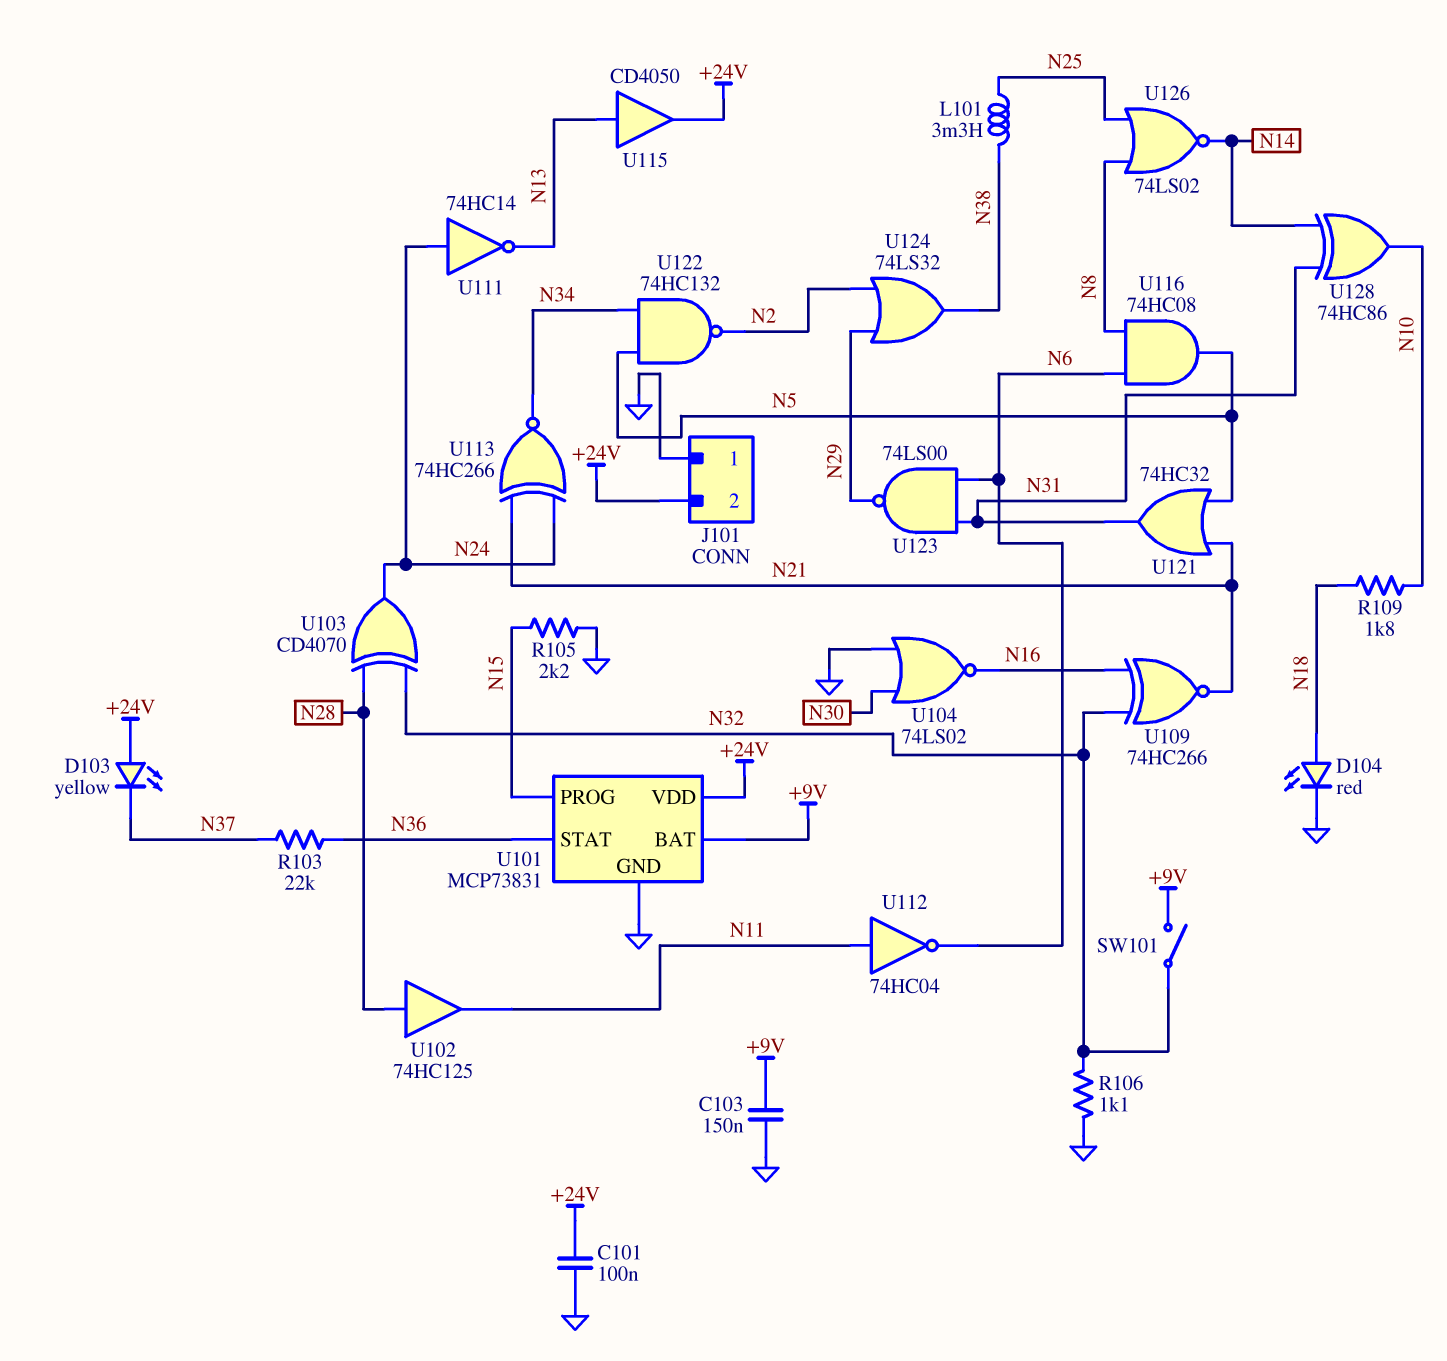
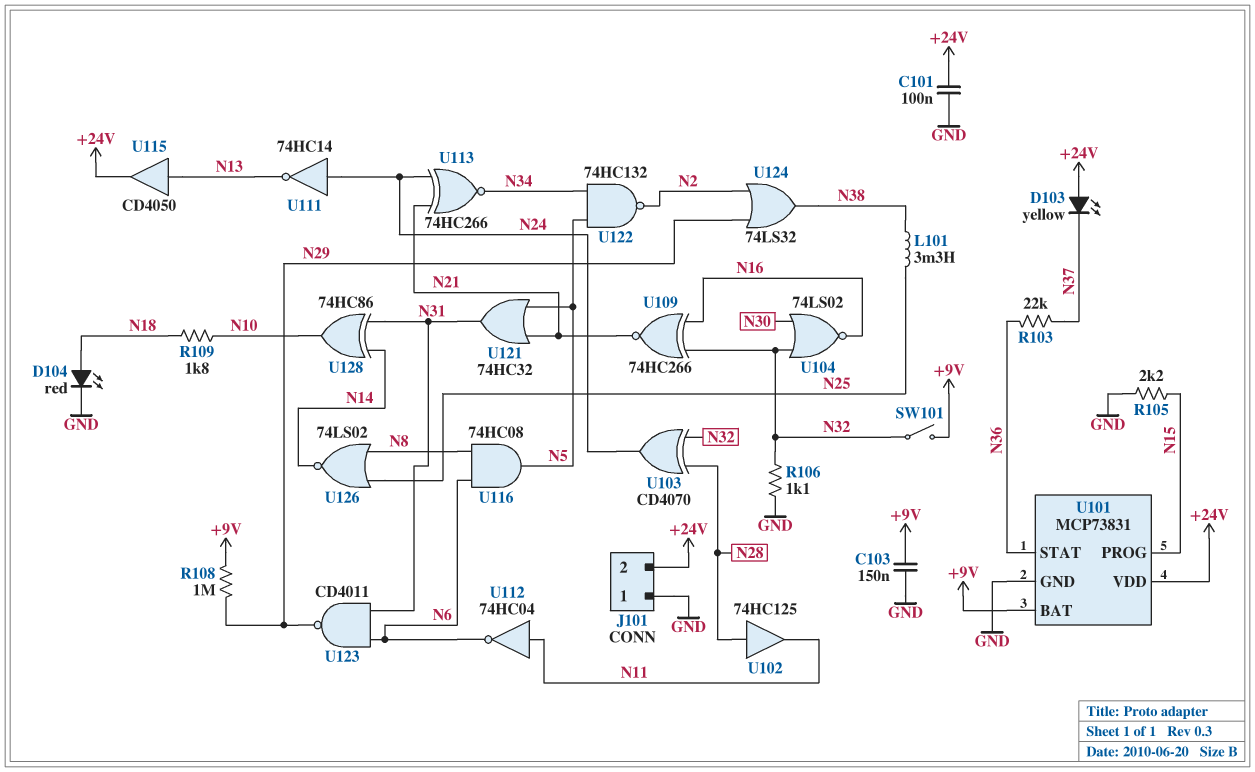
R108: none -> 1M (+9V, N29)
U104: NOR 74LS02 (in GND, in N30, out N16) -> NOR 74LS02 (in N30, in N32, out N16)
U123: NAND 74LS00 (in N6, in N31, out N29) -> NAND CD4011 (in N6, in N31, out N29)

